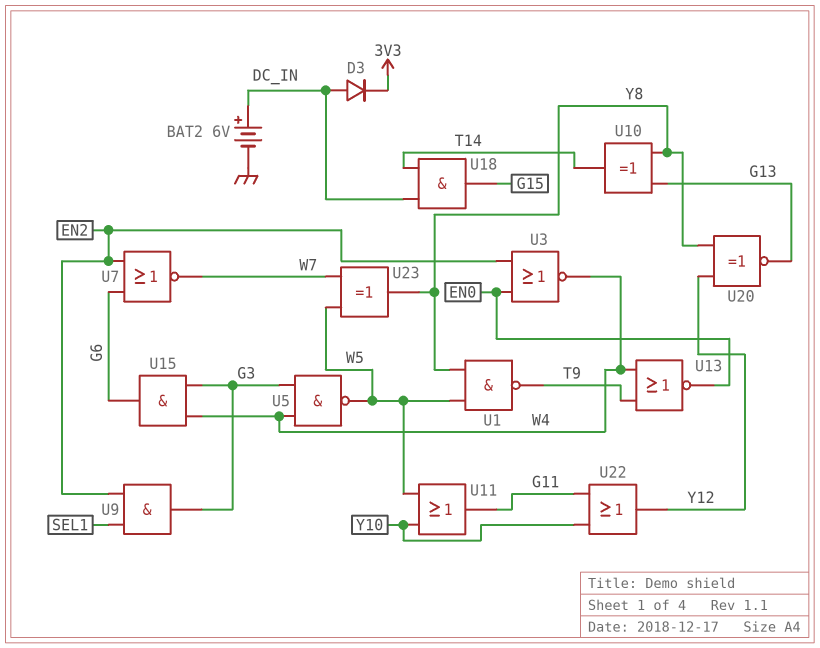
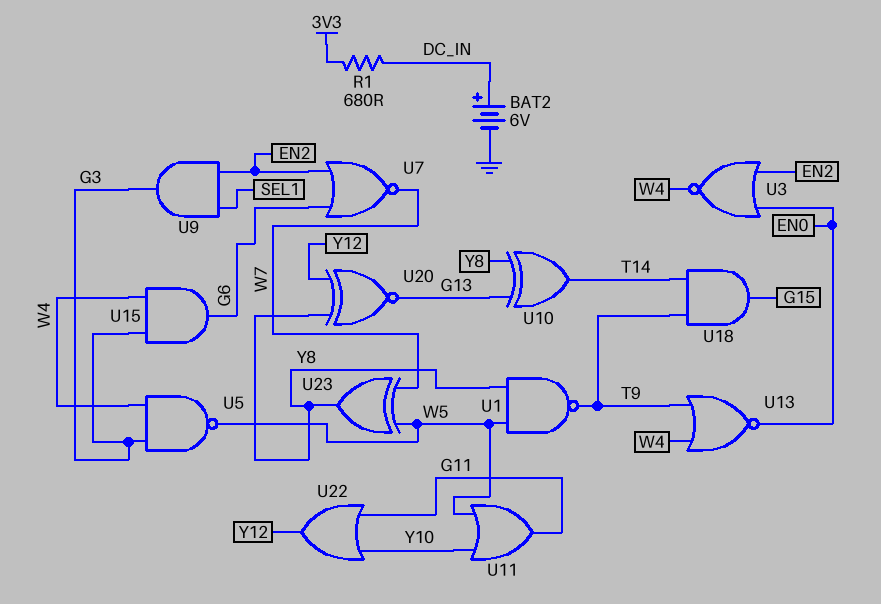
D3: diode (A DC_IN, K 3V3) -> none
R1: none -> 680 (3V3, DC_IN)
U18: AND (in DC_IN, in T14, out G15) -> AND (in T9, in T14, out G15)

